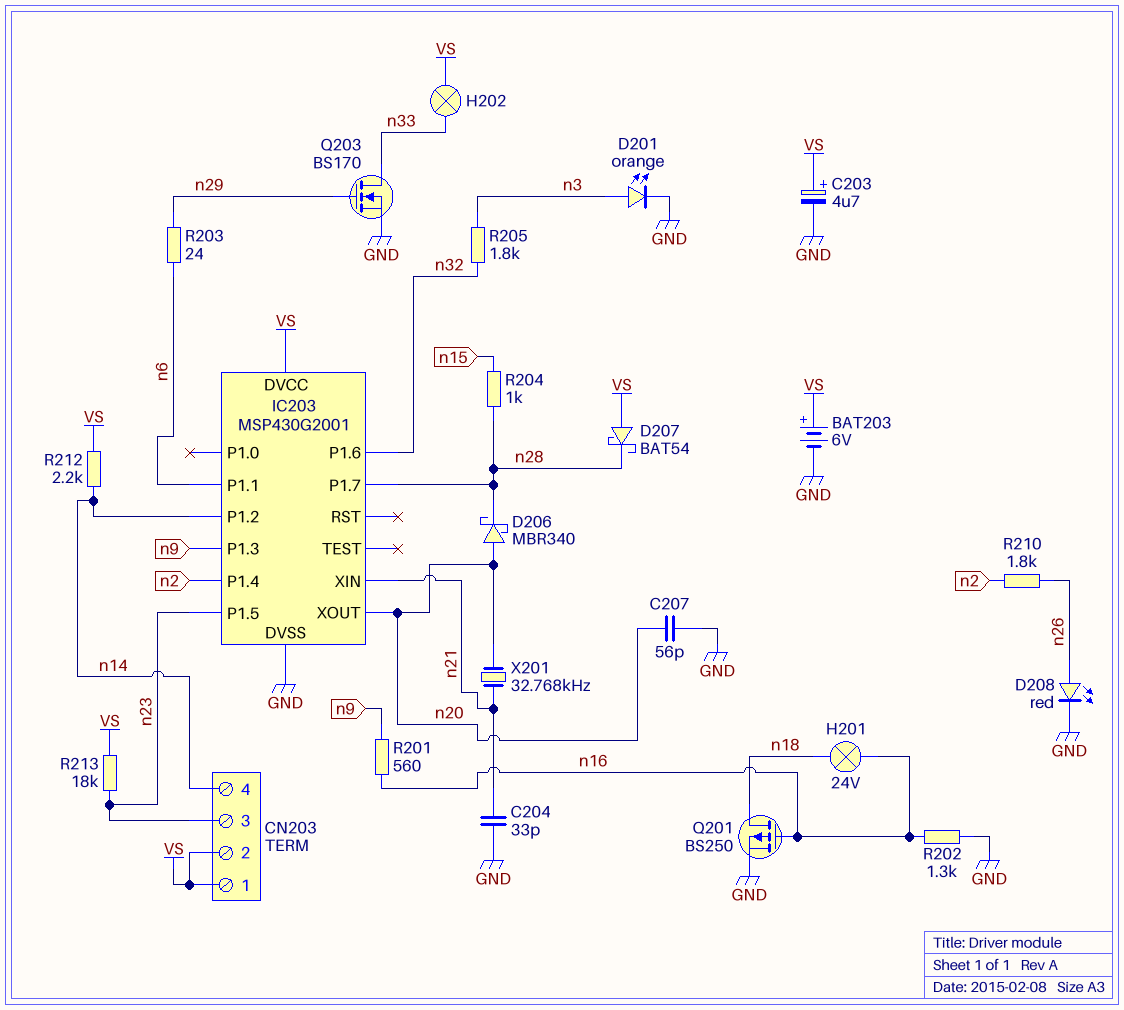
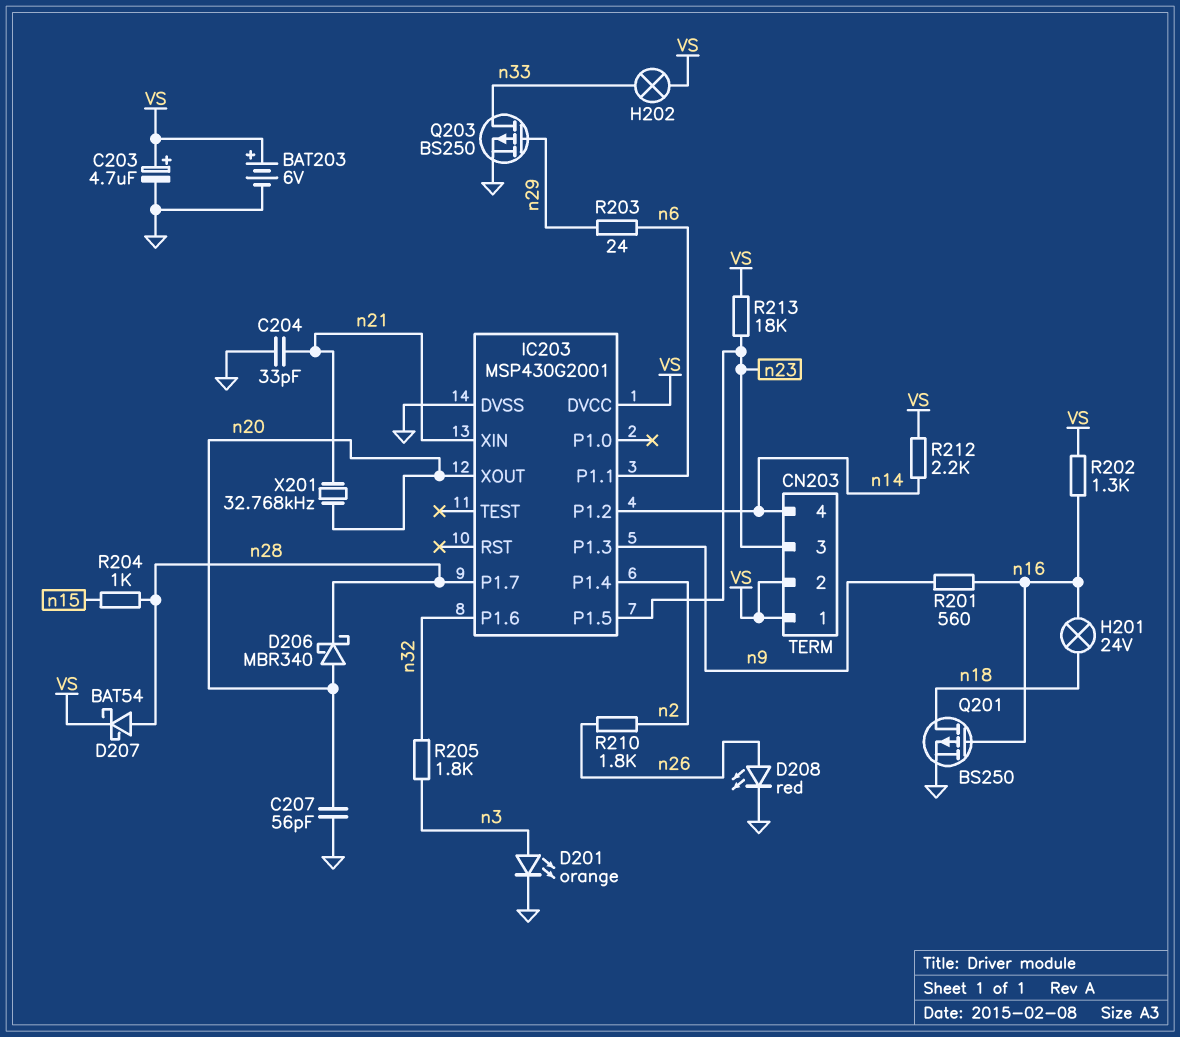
D207: schottky BAT54 (A VS, K n28) -> schottky BAT54 (A n28, K VS)
Q203: NMOS BS170 (G n29, D n33, S GND) -> PMOS BS250 (G n29, D n33, S GND)
R202: 1.3k (GND, n16) -> 1.3k (VS, n16)

